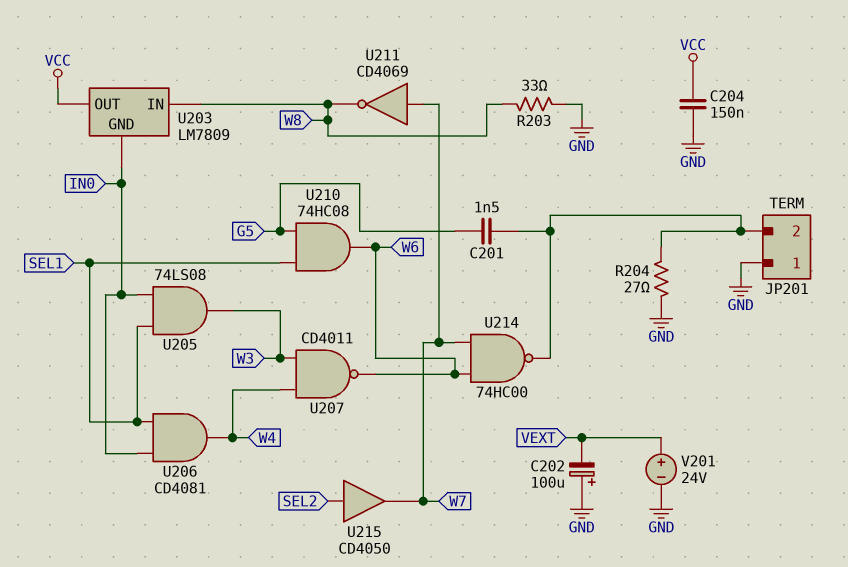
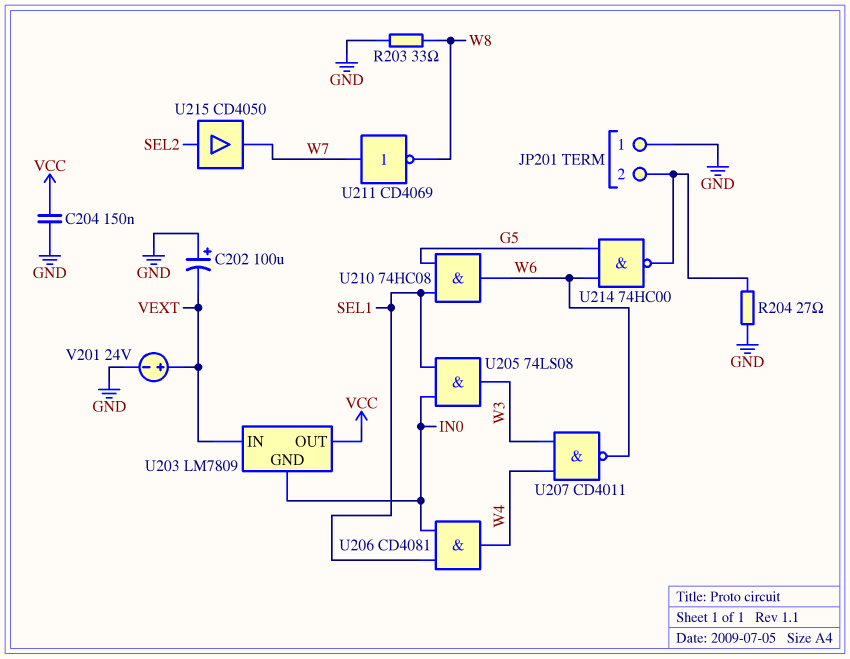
C201: 1.5nF (G5, JP201/2) -> none
U203 pin IN: W8 -> VEXT
U214: NAND 74HC00 (in W6, in W7, out JP201/2) -> NAND 74HC00 (in G5, in W6, out JP201/2)

